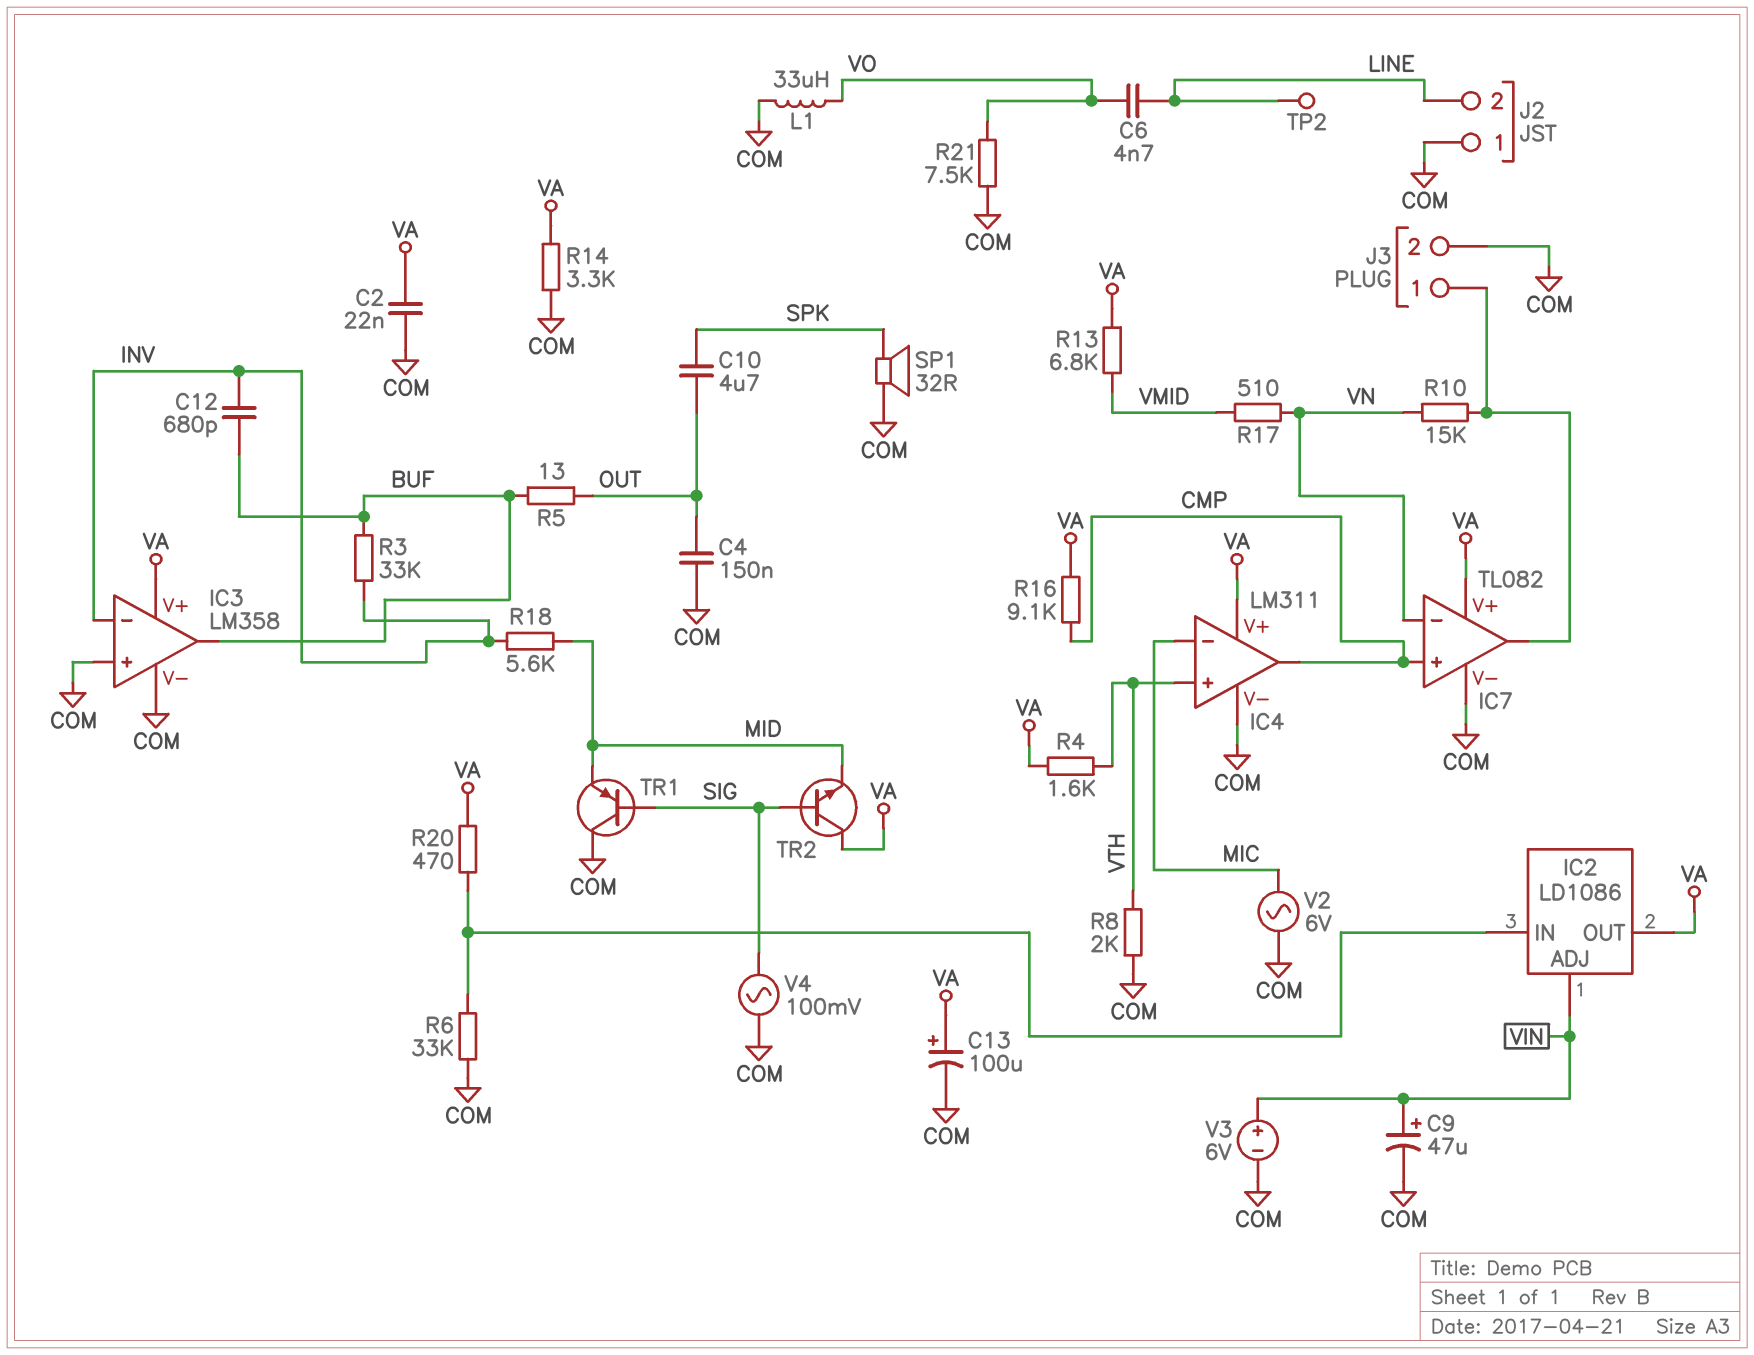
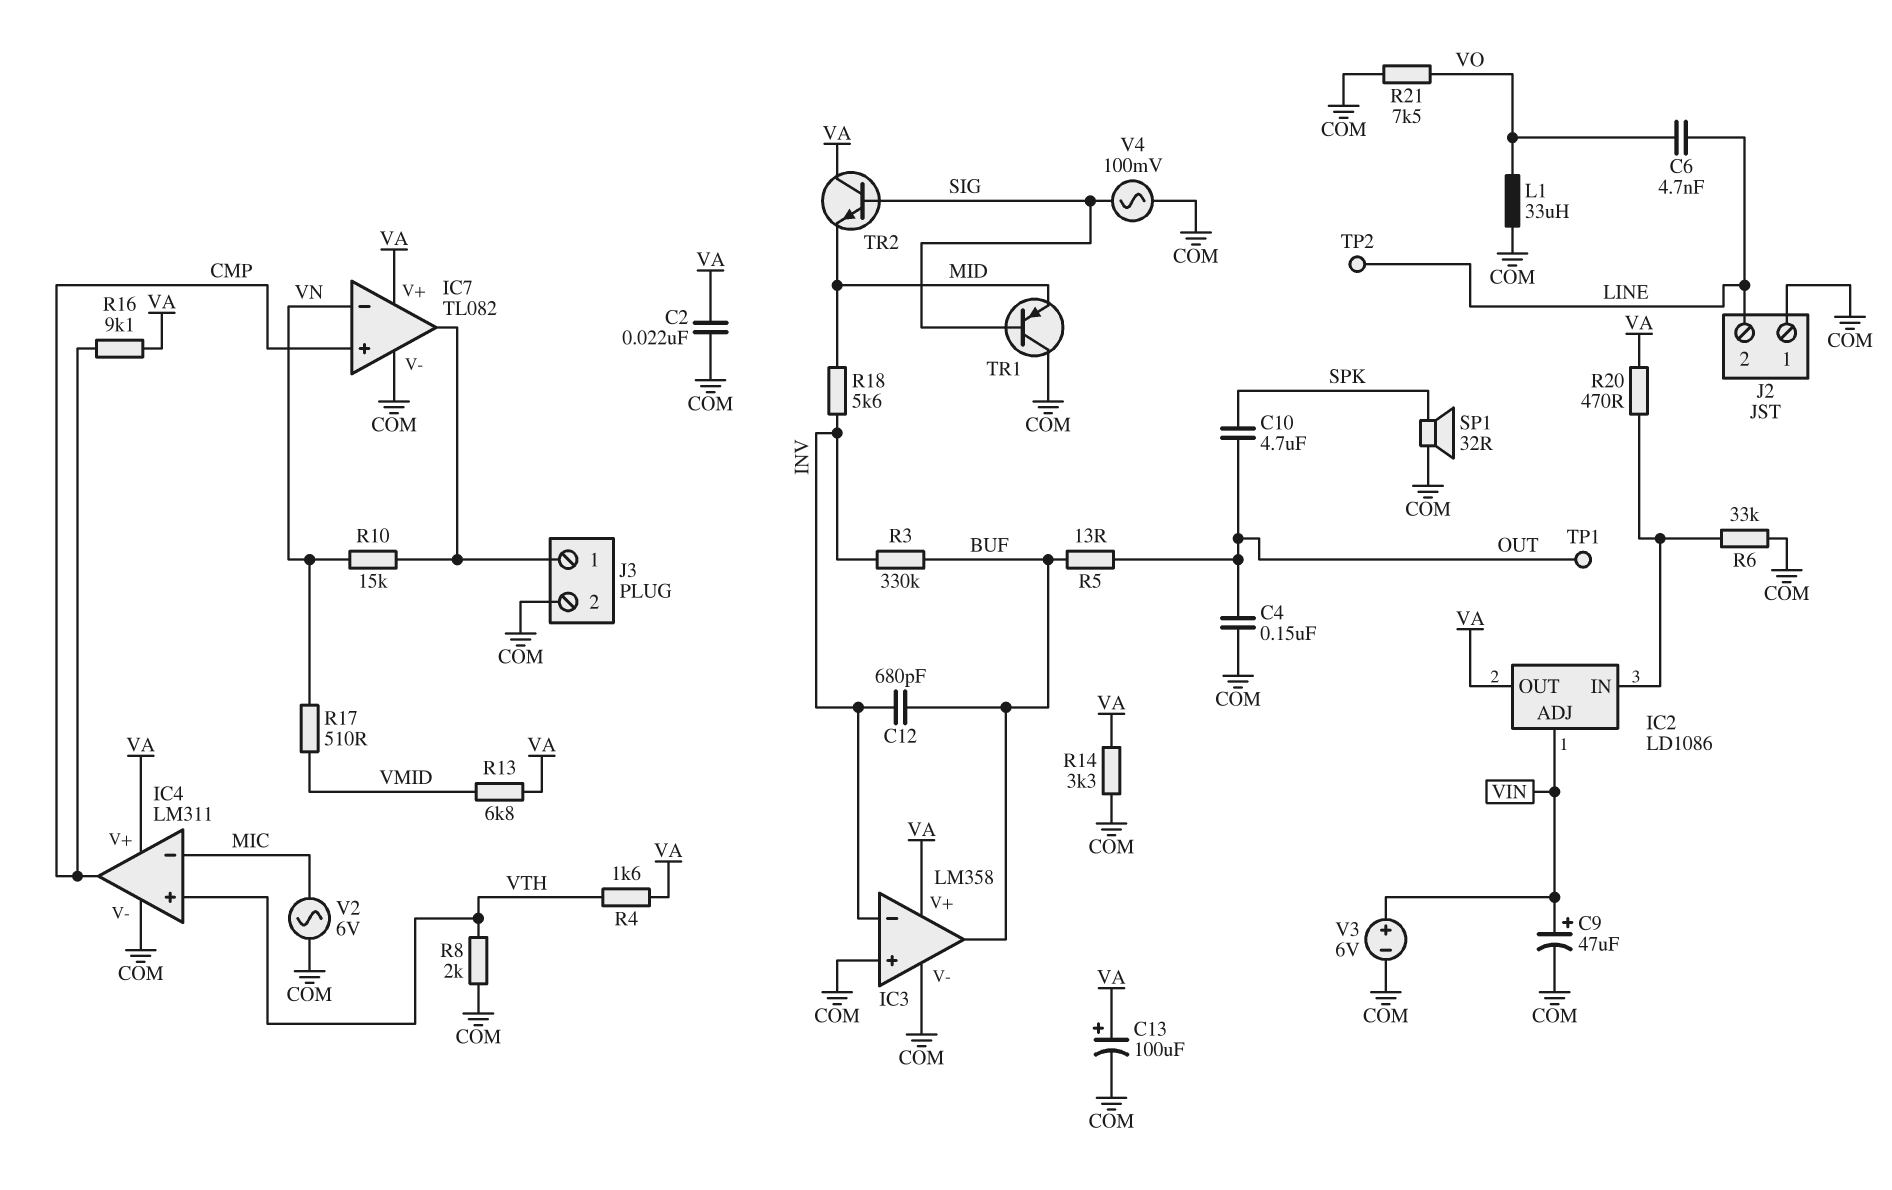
R3: 33k (BUF, INV) -> 330k (BUF, INV)
TP1: none -> test point (OUT)

